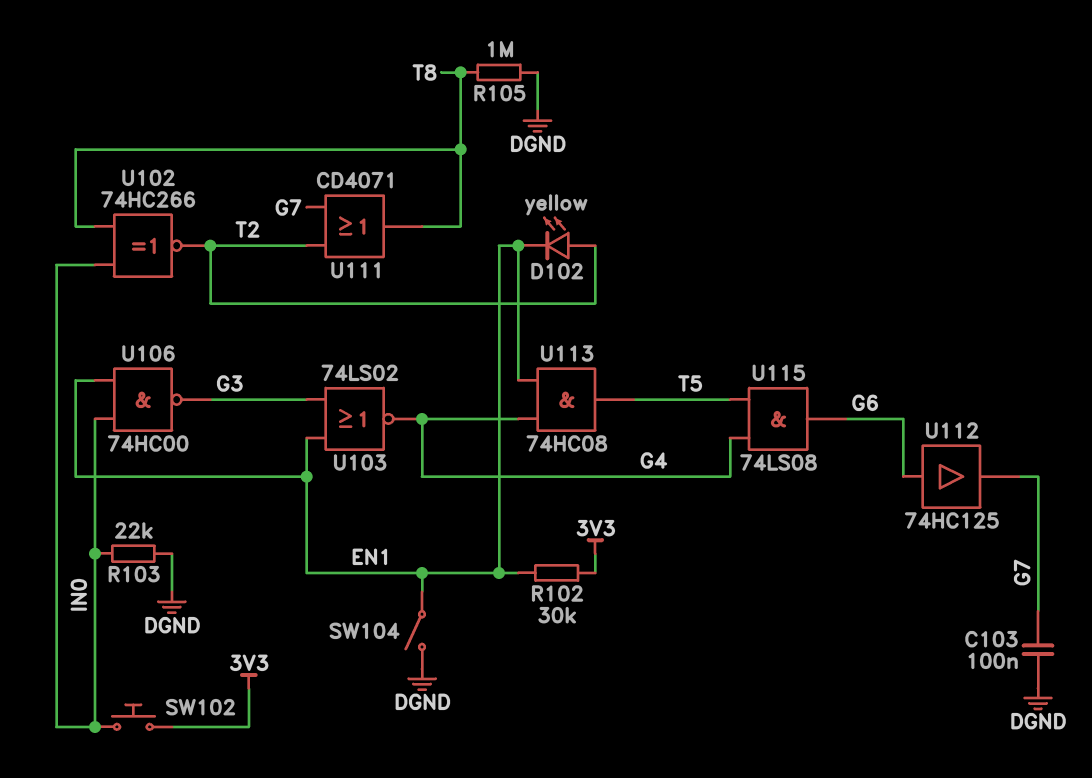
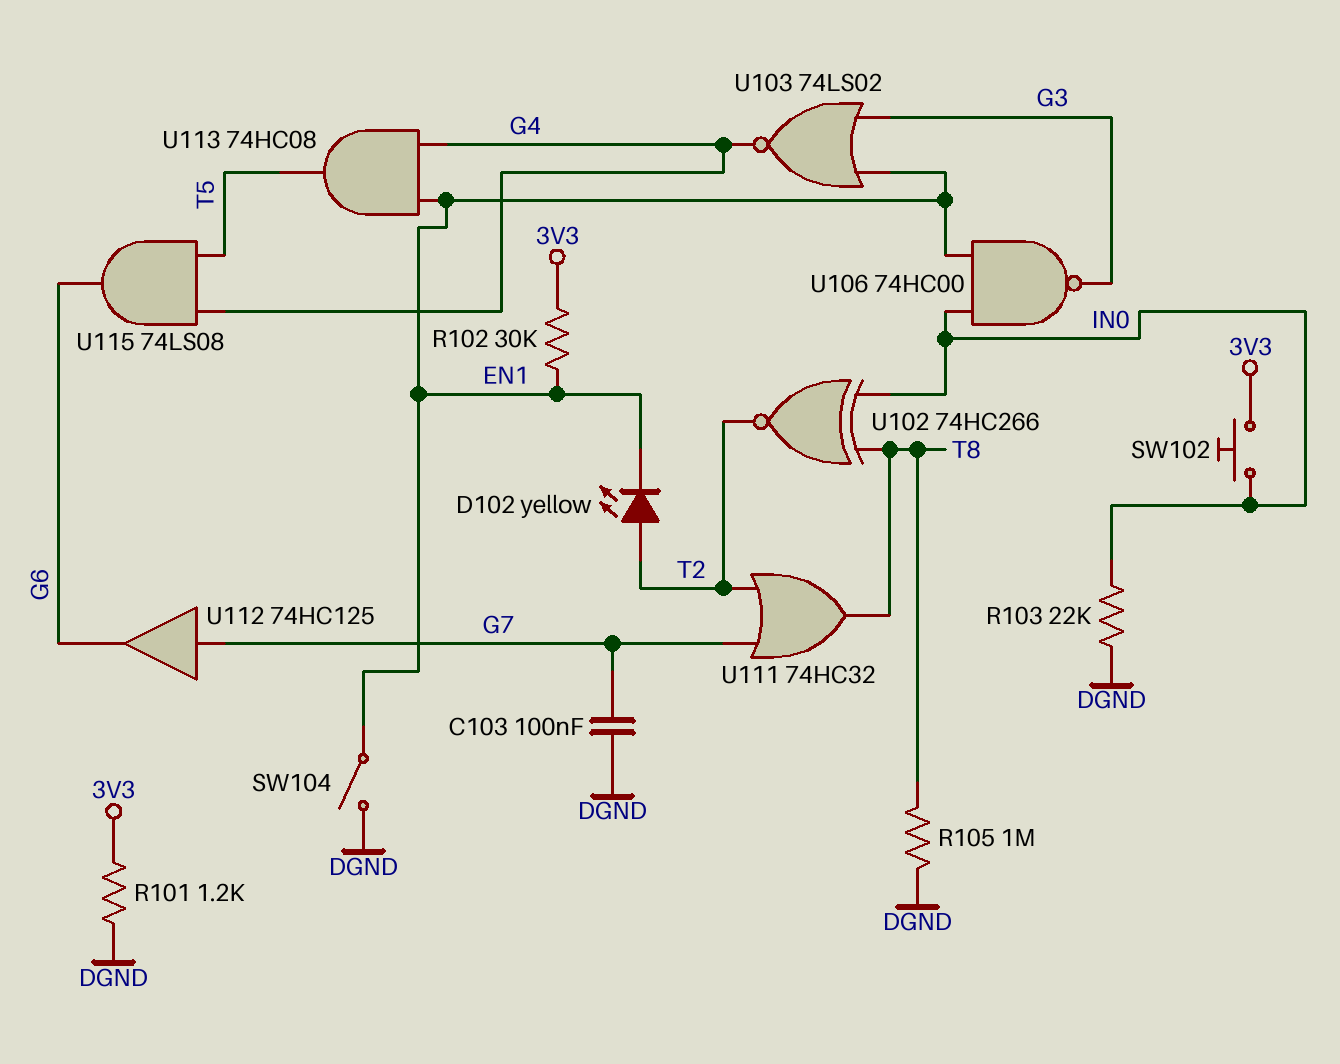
R101: none -> 1.2k (3V3, DGND)
U111: OR CD4071 (in G7, in T2, out T8) -> OR 74HC32 (in G7, in T2, out T8)
U112: buffer 74HC125 (in G6, out G7) -> buffer 74HC125 (in G7, out G6)

